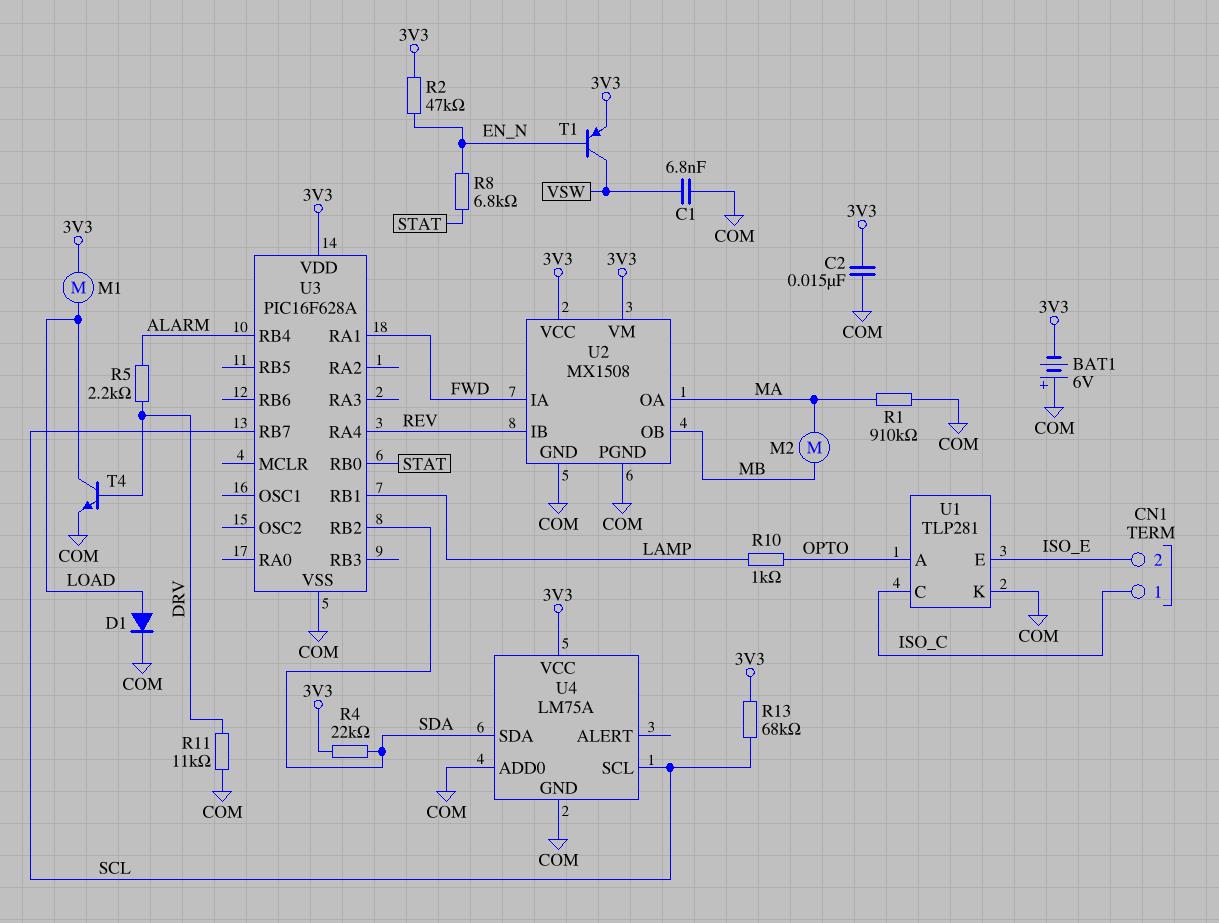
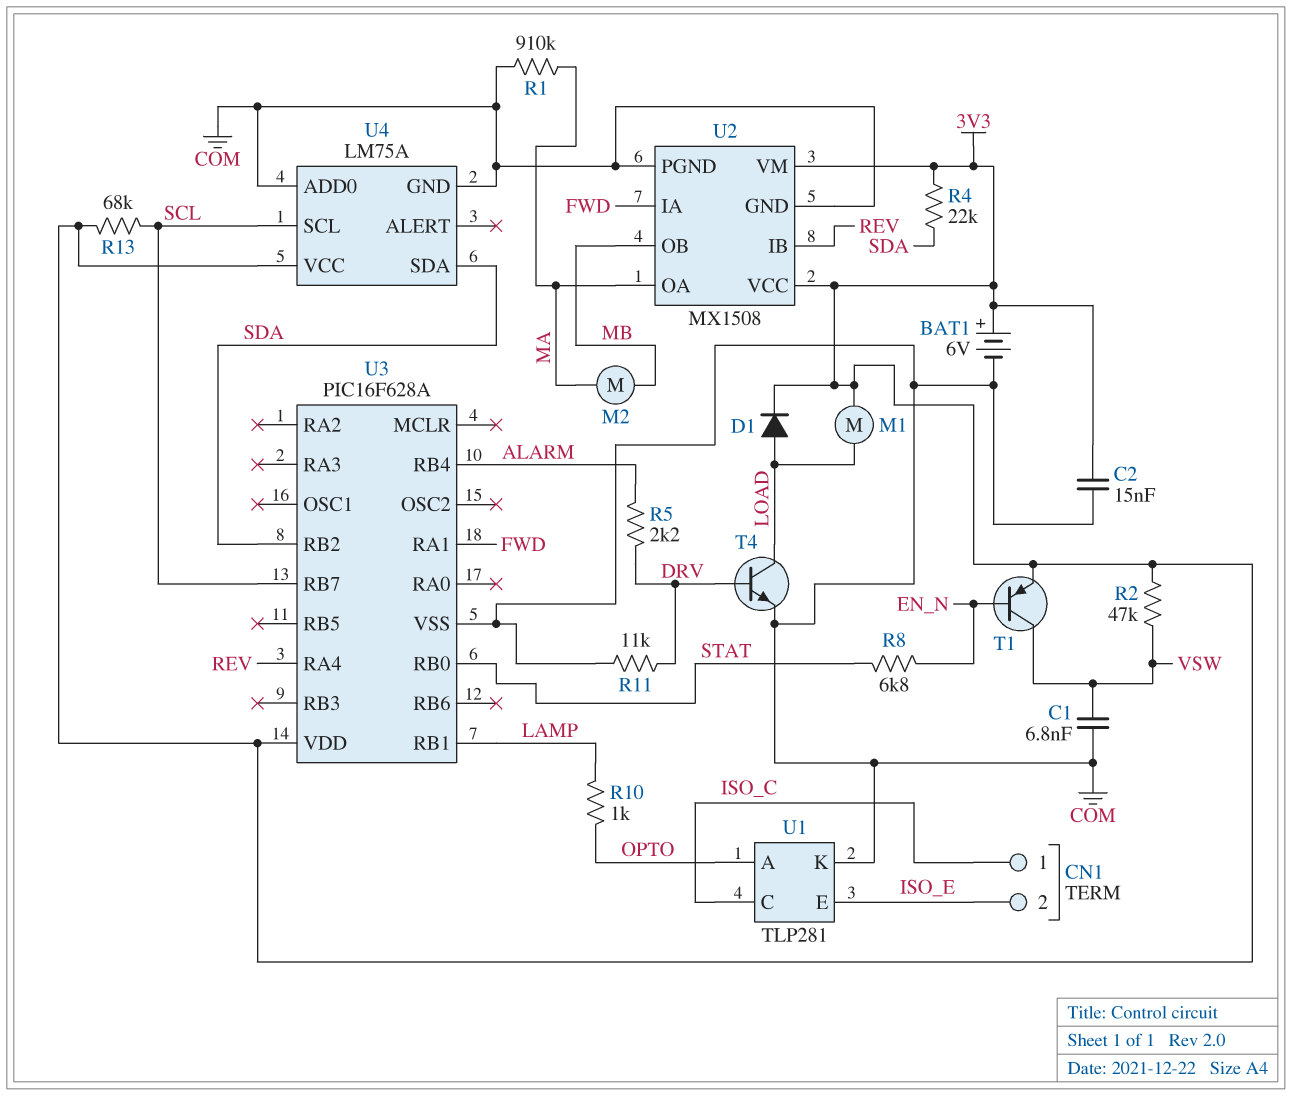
BAT1: 6V (plus COM, minus 3V3) -> 6V (plus 3V3, minus COM)
D1: diode (A LOAD, K COM) -> diode (A LOAD, K 3V3)
R2: 47k (3V3, EN_N) -> 47k (3V3, VSW)

